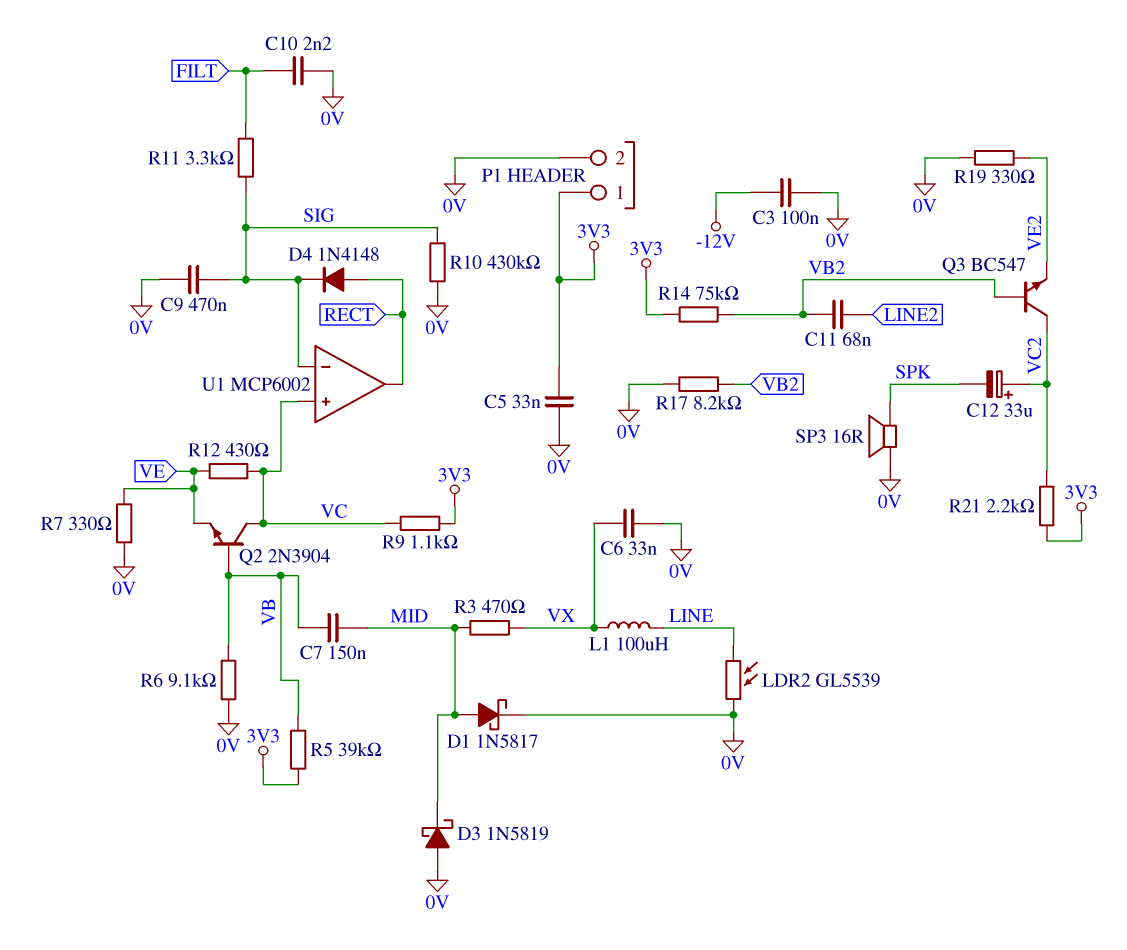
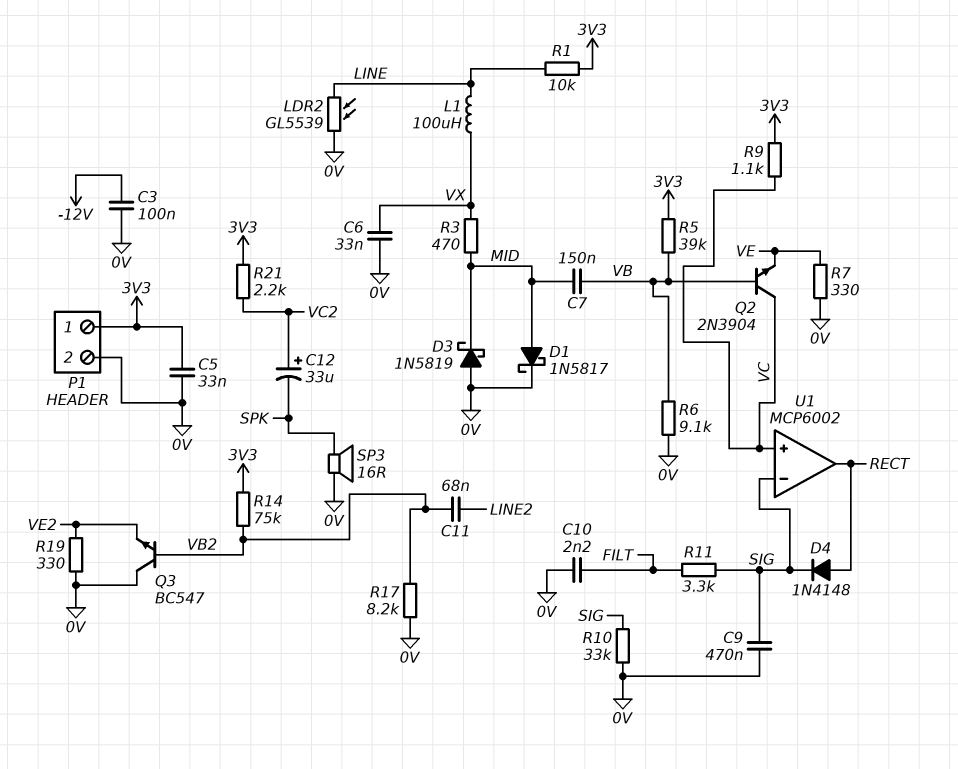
Q3: NPN BC547 (B VB2, C VC2, E VE2) -> NPN BC547 (B VB2, C 0V, E VE2)
R1: none -> 10k (3V3, LINE)
R10: 430k (0V, SIG) -> 33k (0V, SIG)
R12: 430 (VC, VE) -> none

